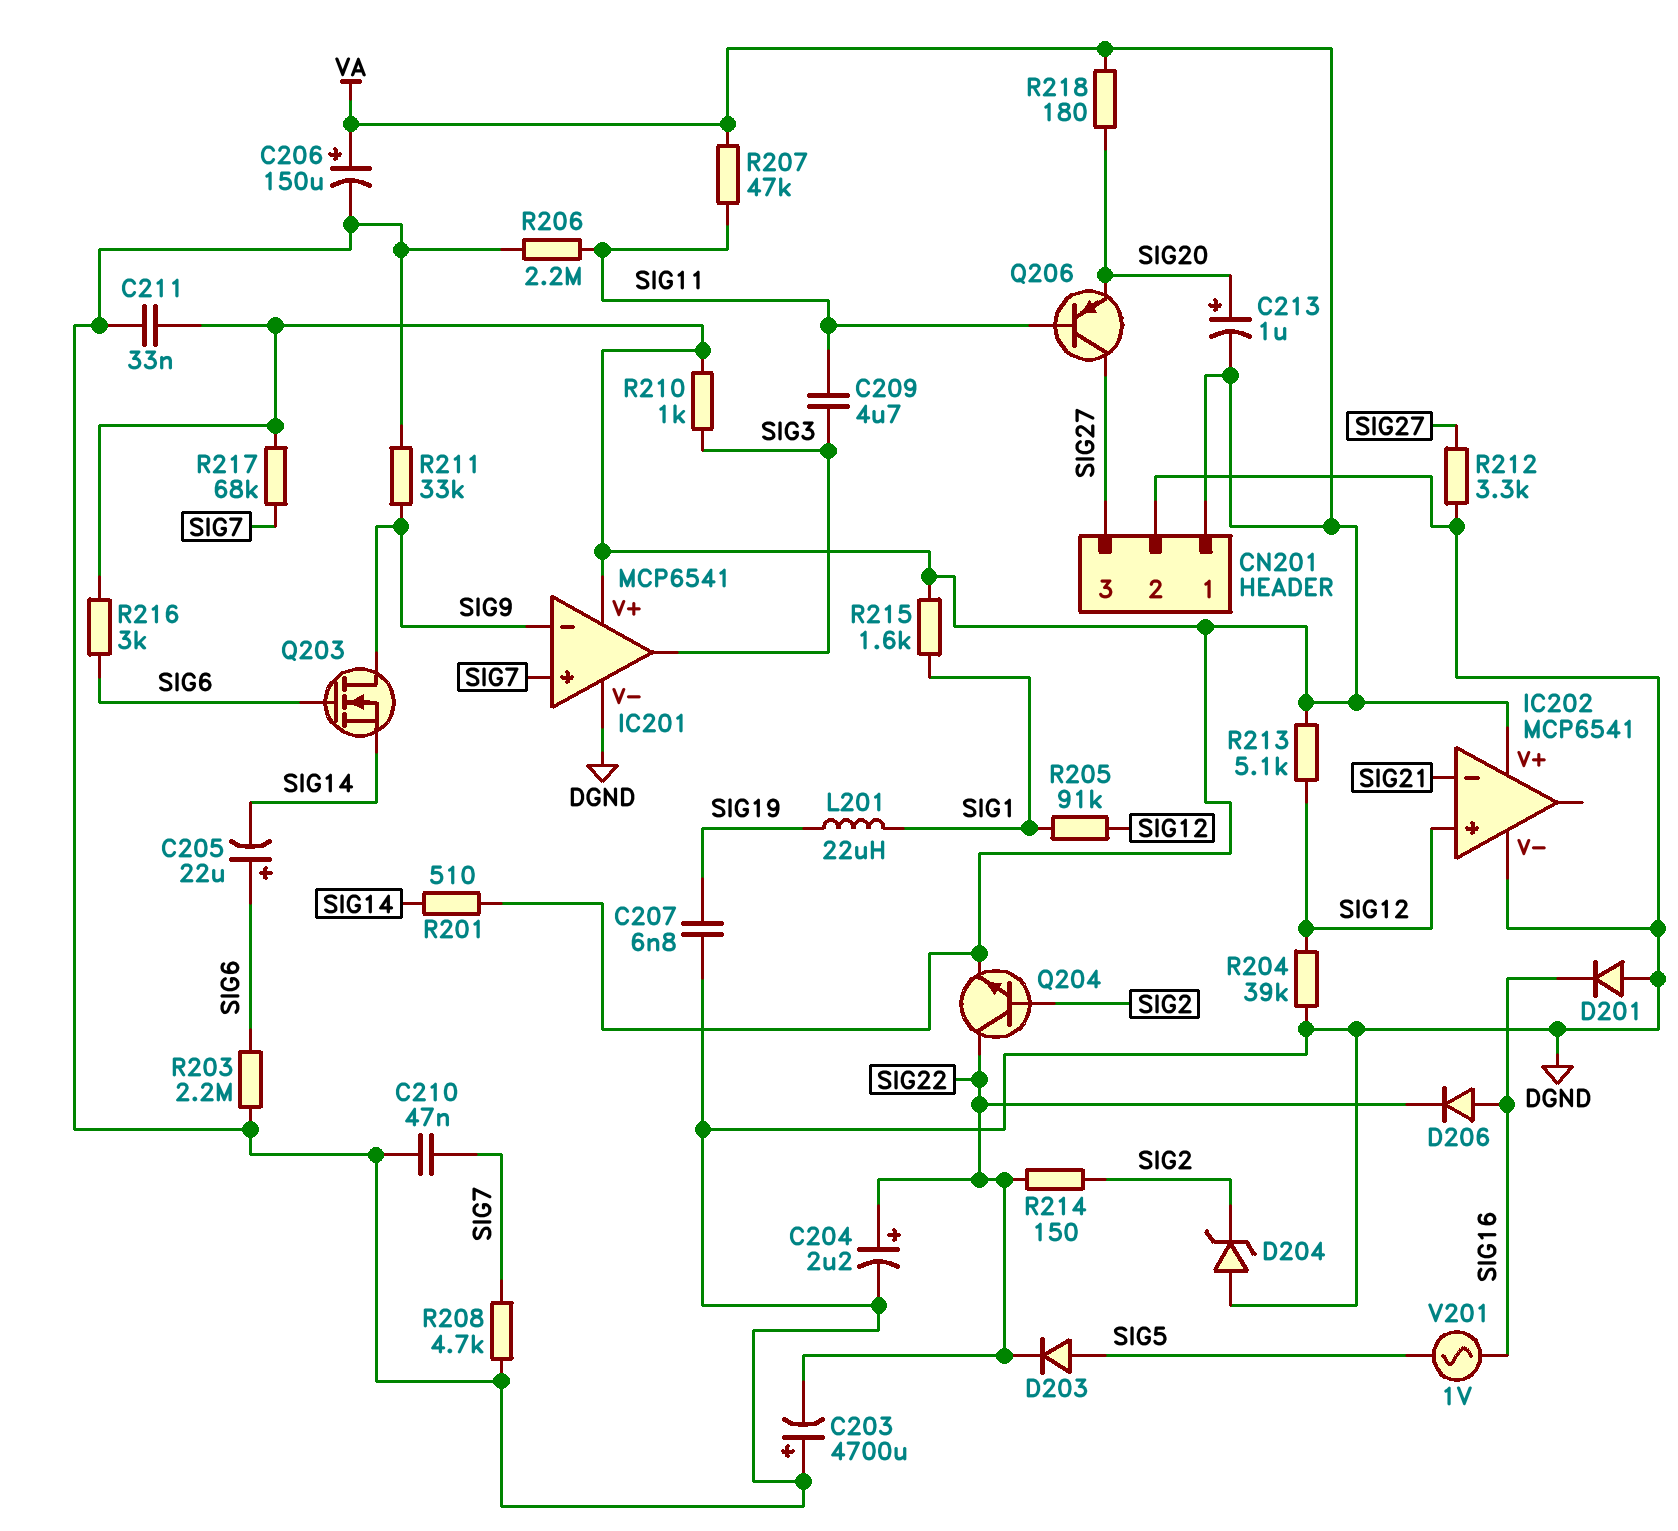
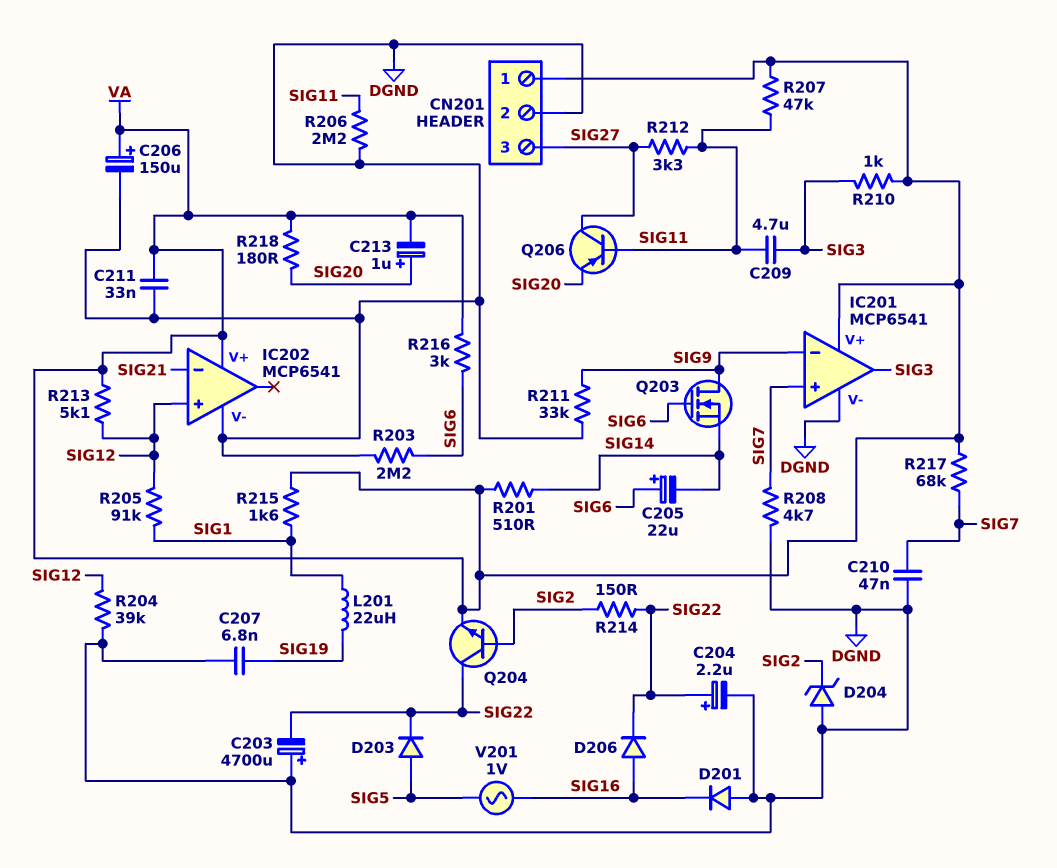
R212: 3.3k (DGND, SIG27) -> 3.3k (SIG11, SIG27)

